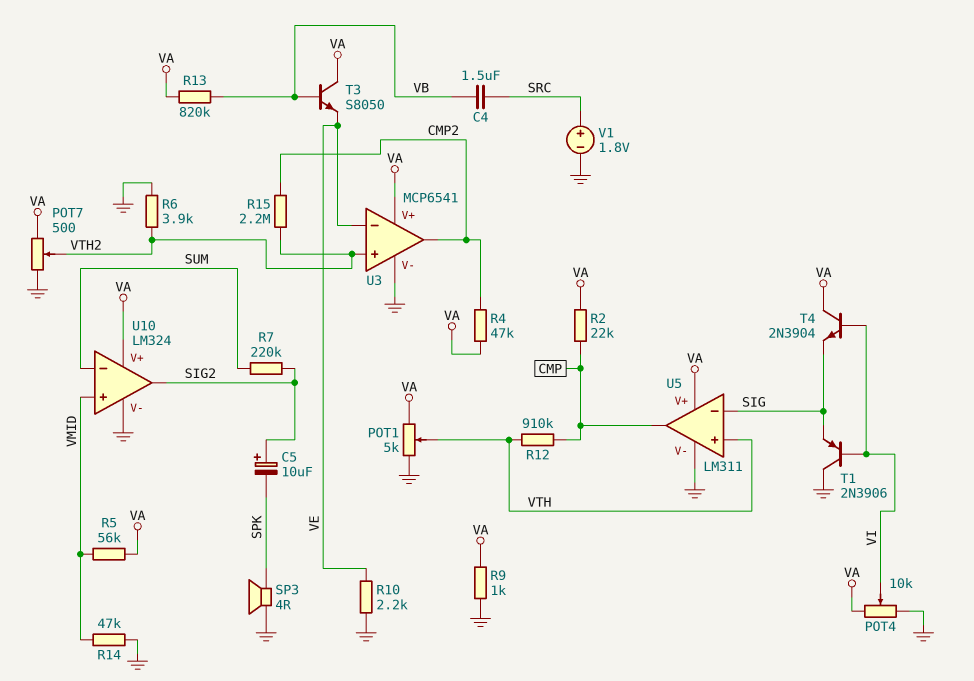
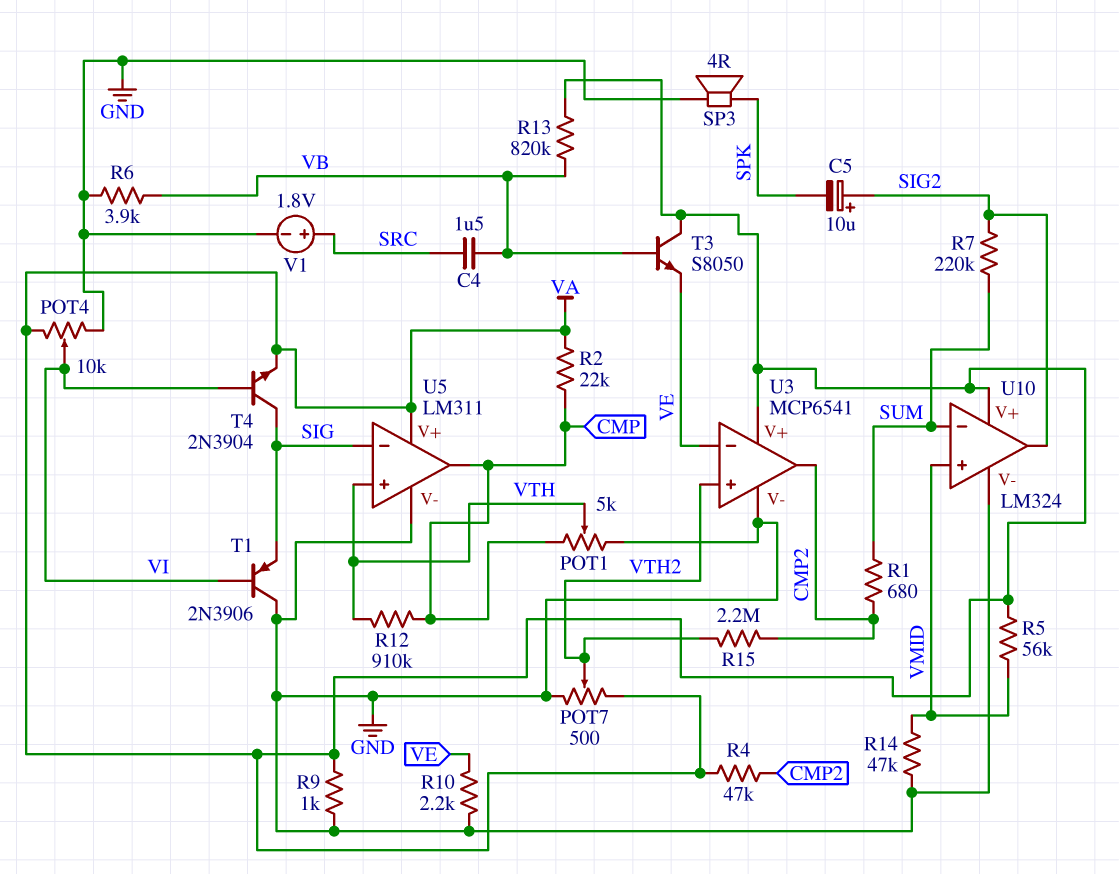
POT1: 5k (GND, VA, wiper VTH) -> 5k (CMP, GND, wiper VTH)
R1: none -> 680 (CMP2, SUM)
R6: 3.9k (GND, VTH2) -> 3.9k (GND, VB)
T4: NPN 2N3904 (B VI, C VA, E SIG) -> NPN 2N3904 (B VI, C SIG, E VA)

